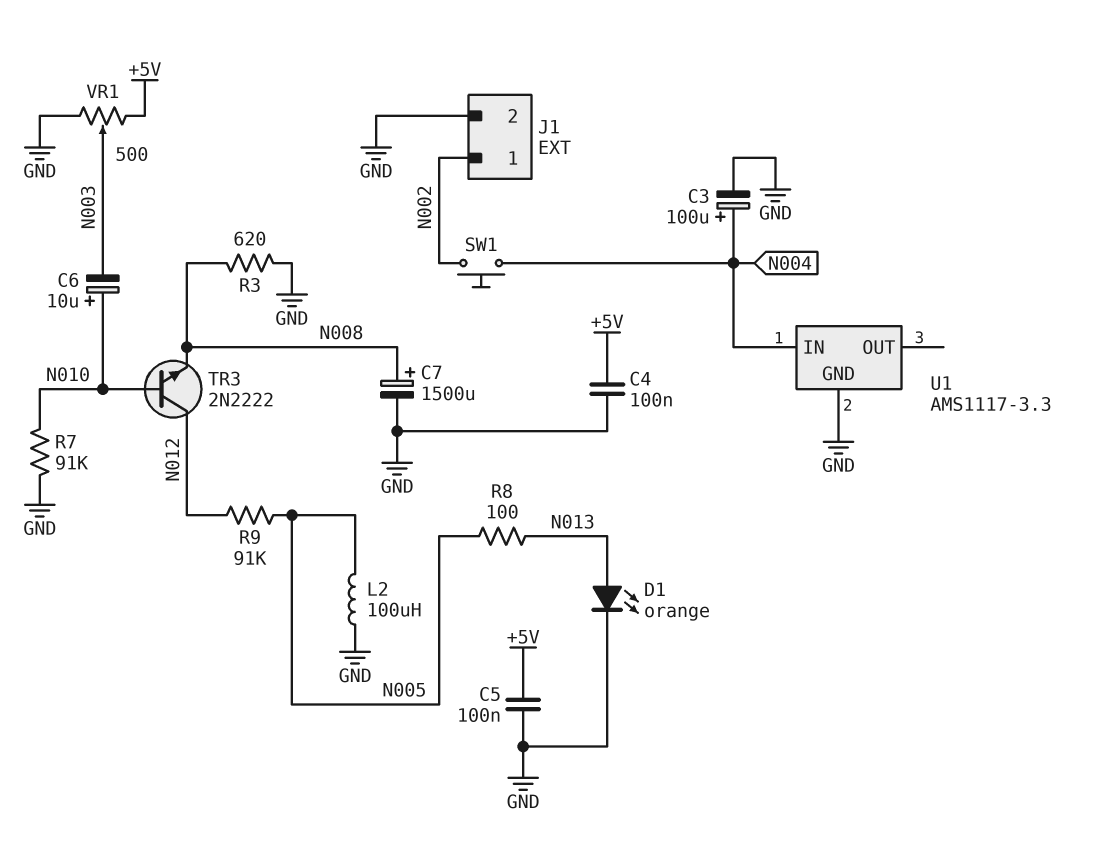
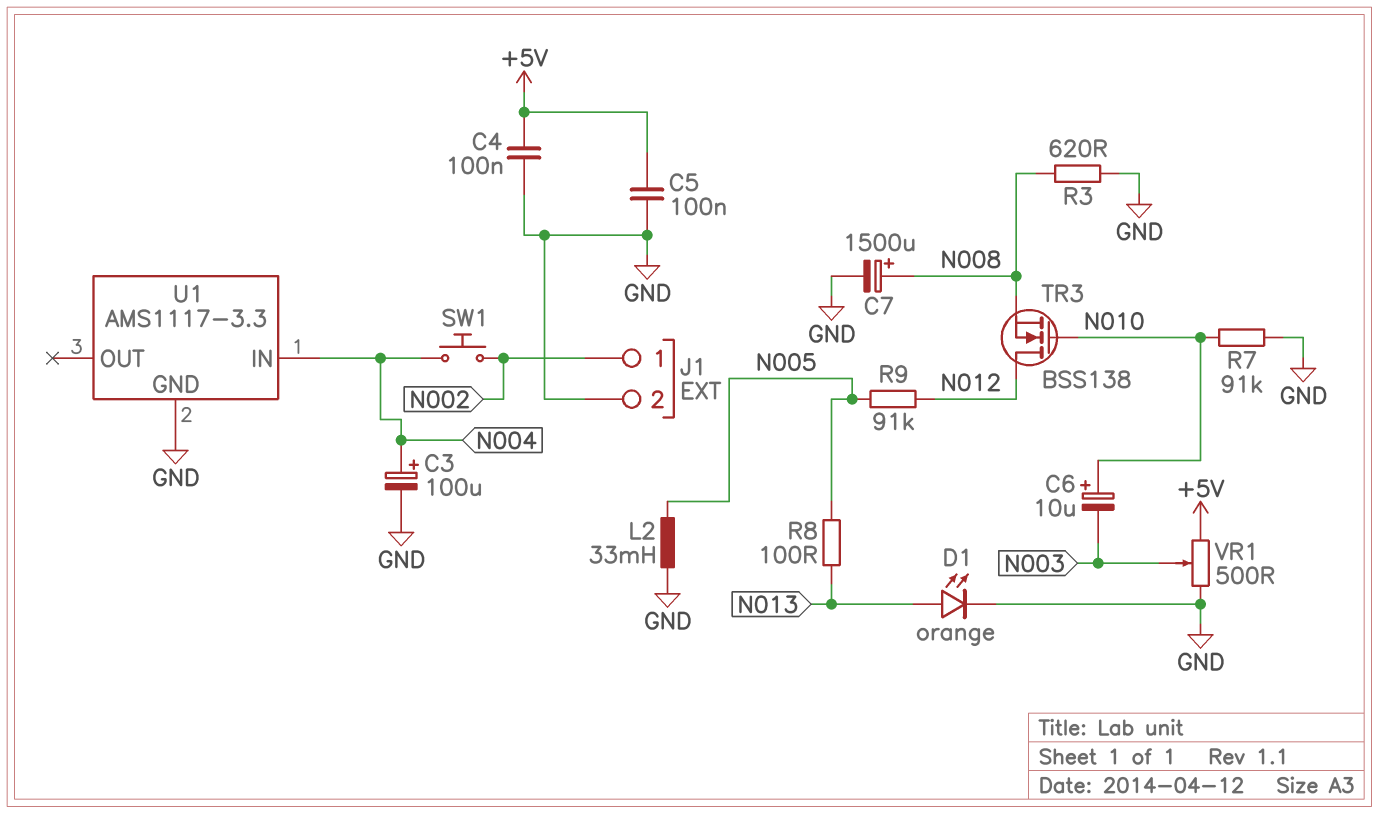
L2: 100uH (GND, N005) -> 33mH (GND, N005)
TR3: NPN 2N2222 (B N010, C N012, E N008) -> NMOS BSS138 (G N010, D N012, S N008)

